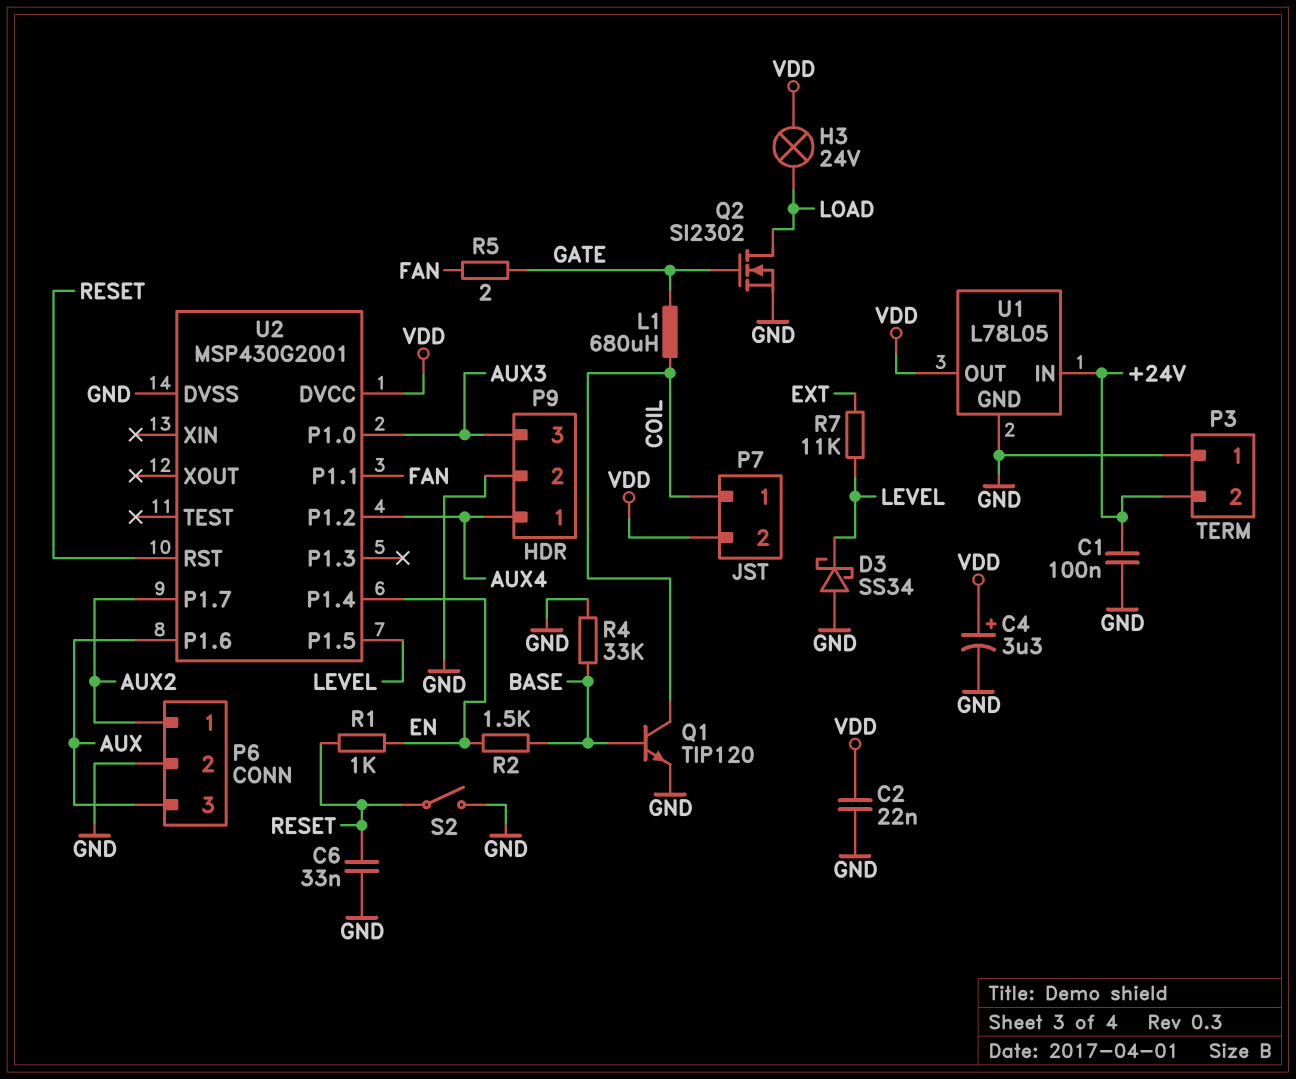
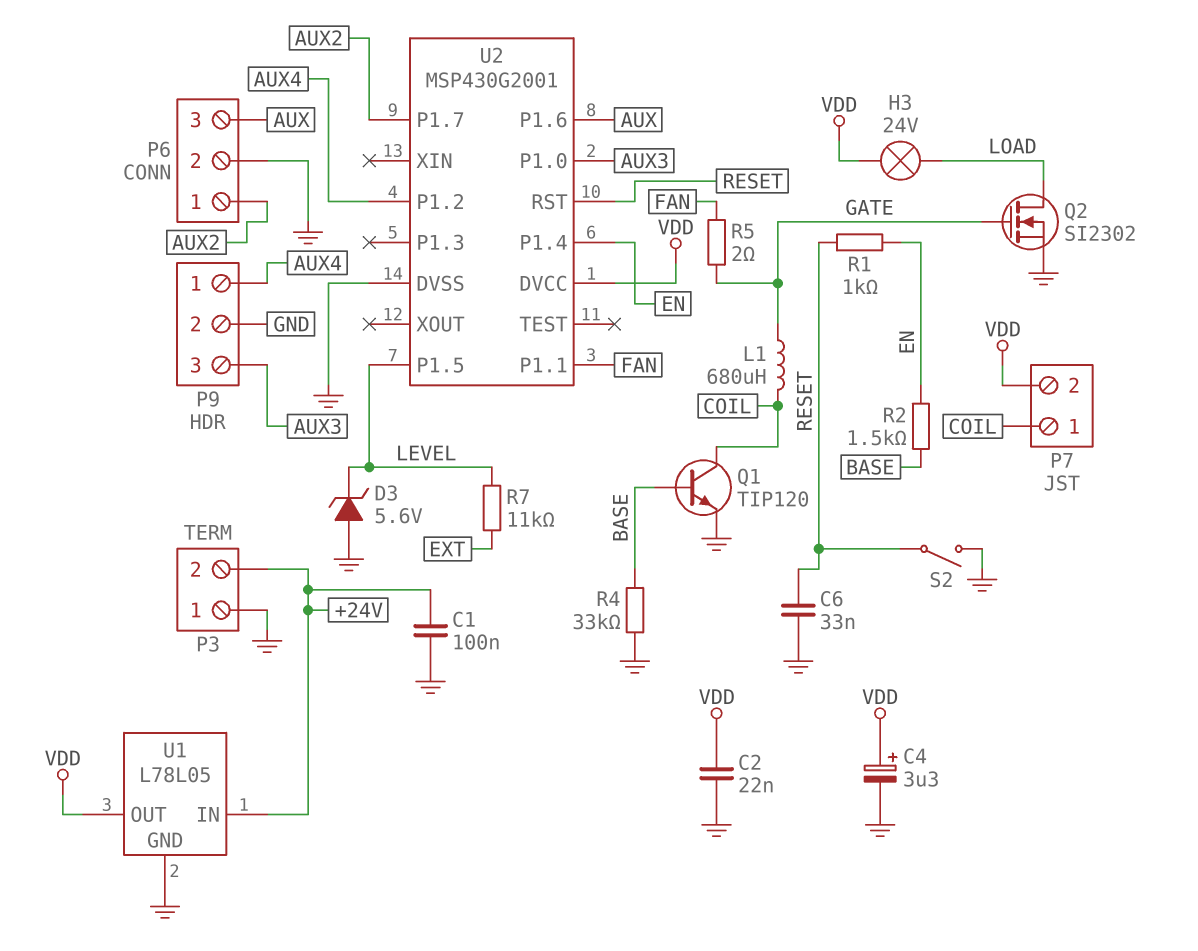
D3: schottky SS34 (A GND, K LEVEL) -> zener 5.6V (A GND, K LEVEL)

